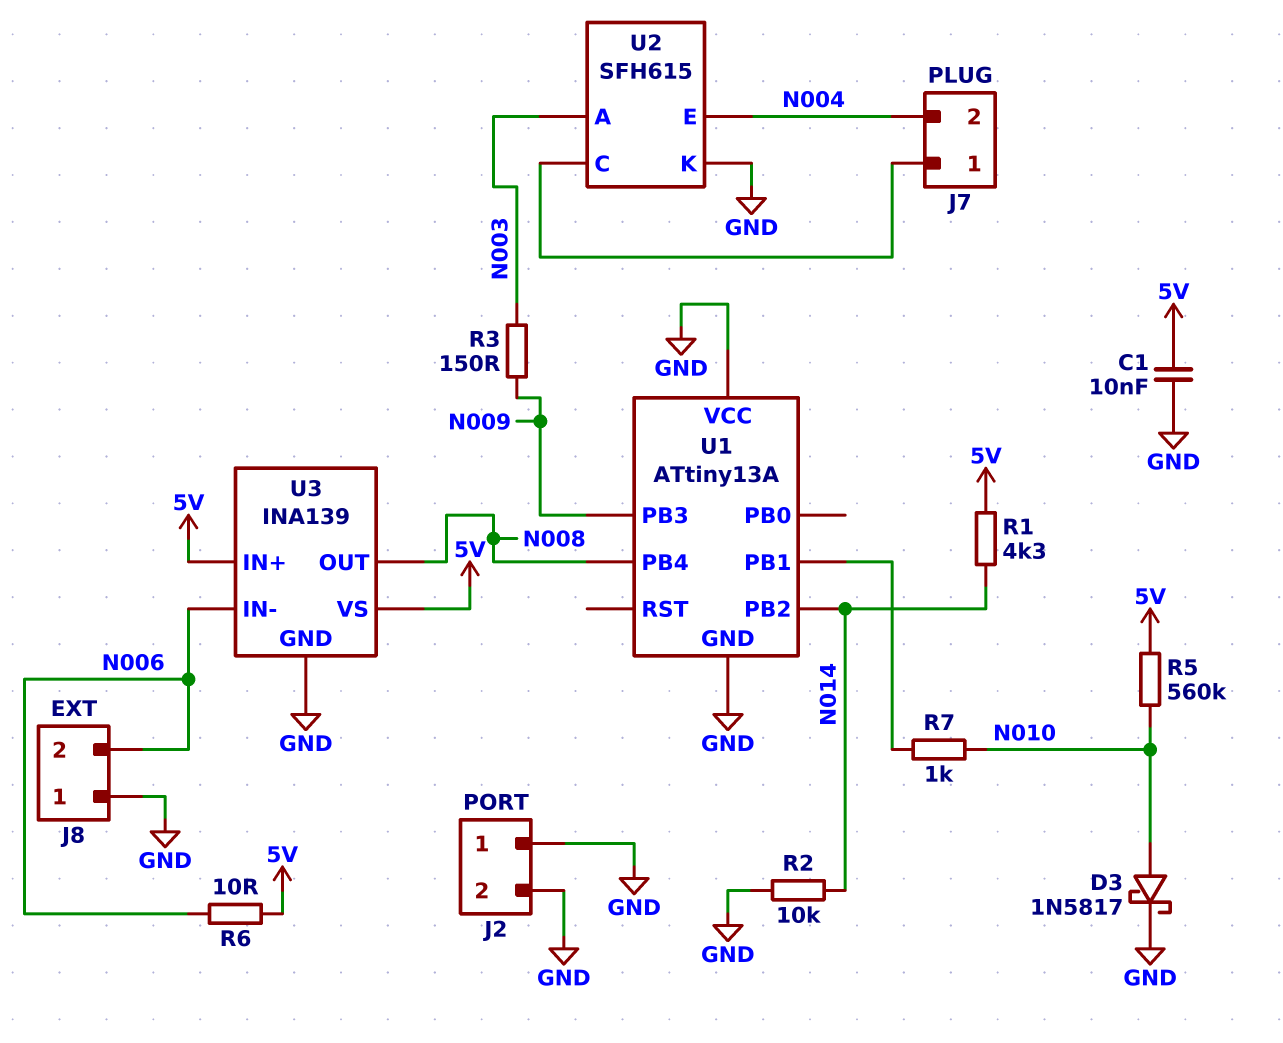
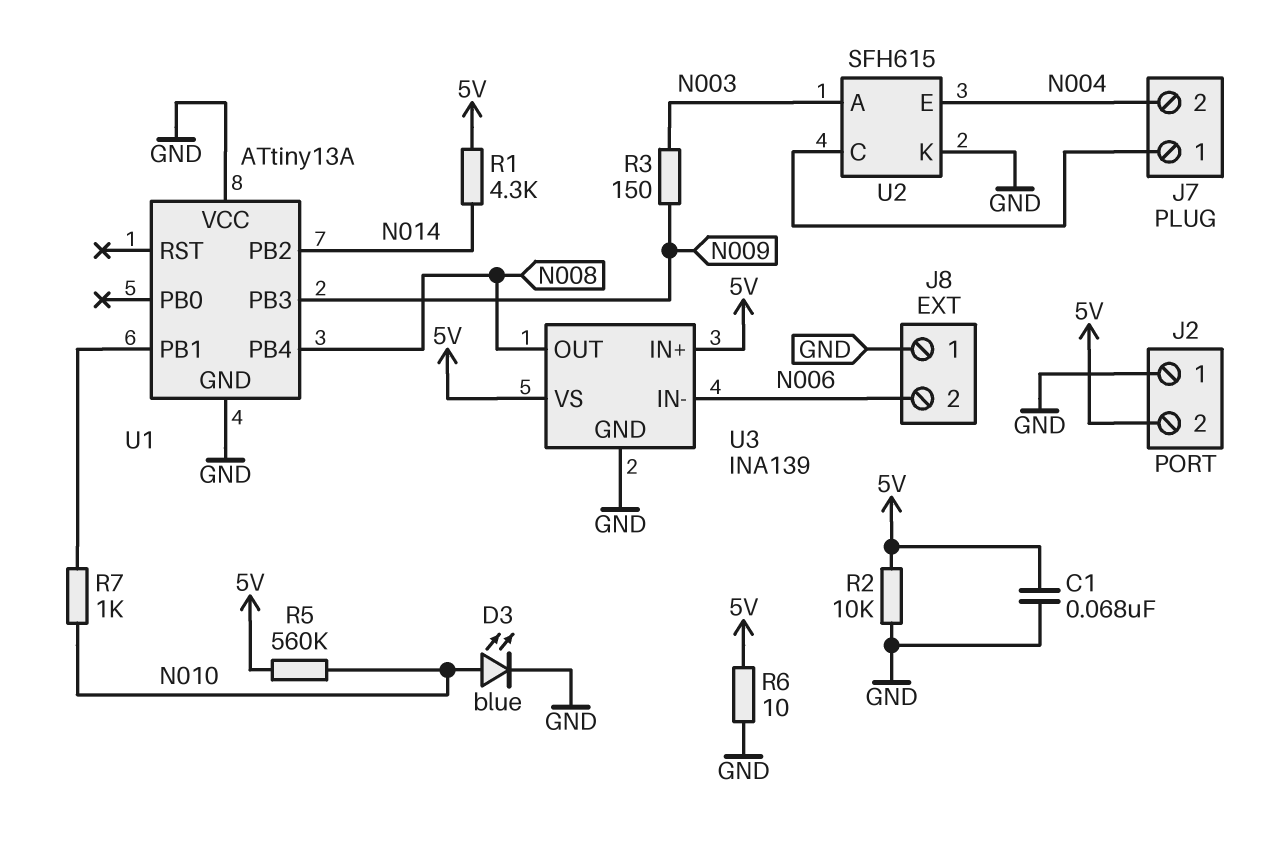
C1: 10nF (5V, GND) -> 68nF (5V, GND)
D3: schottky 1N5817 (A N010, K GND) -> LED blue (A N010, K GND)
J2 pin 2: GND -> 5V
R2: 10k (GND, N014) -> 10k (5V, GND)
R6: 10 (5V, N006) -> 10 (5V, GND)

